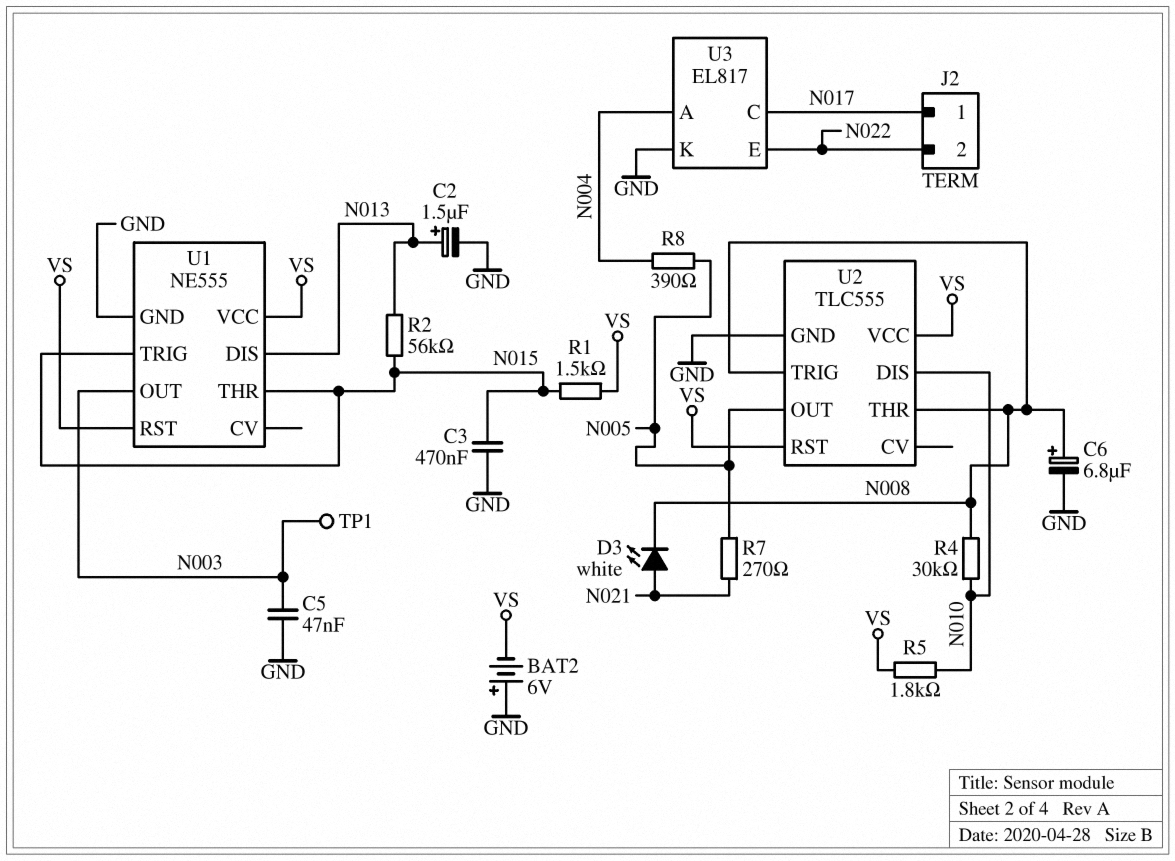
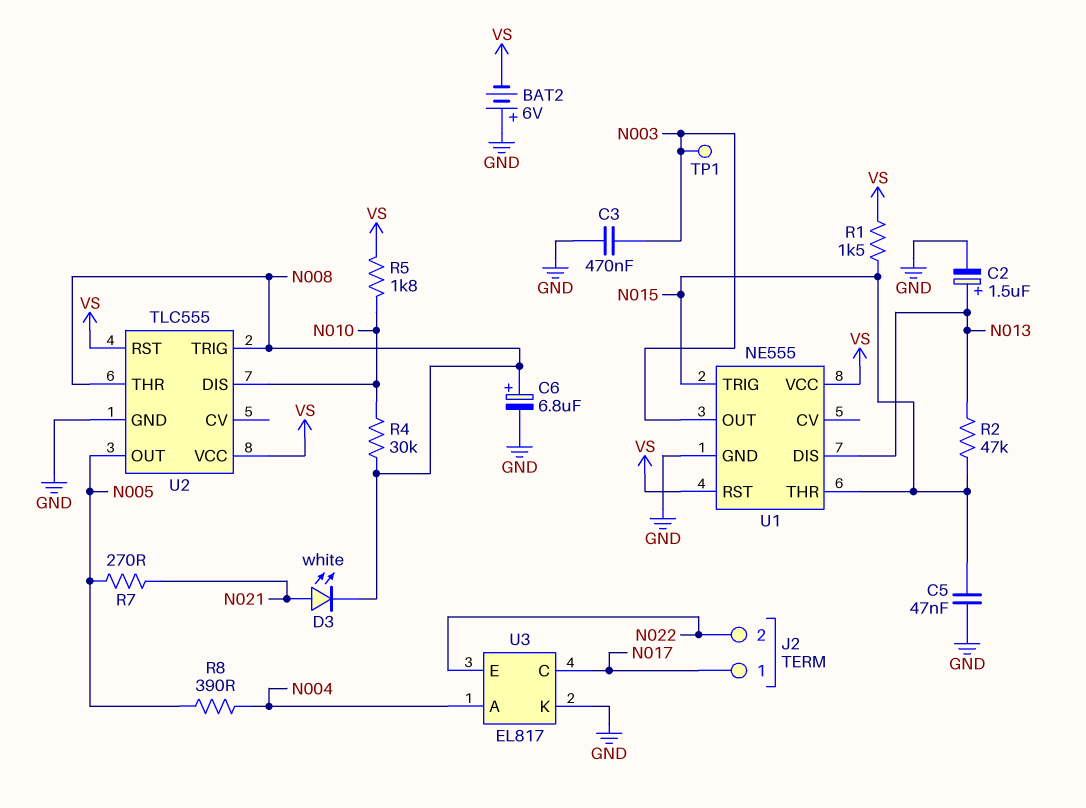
C3: 470nF (GND, N015) -> 470nF (GND, N003)
C5: 47nF (GND, N003) -> 47nF (GND, N015)
R2: 56k (N013, N015) -> 47k (N013, N015)

